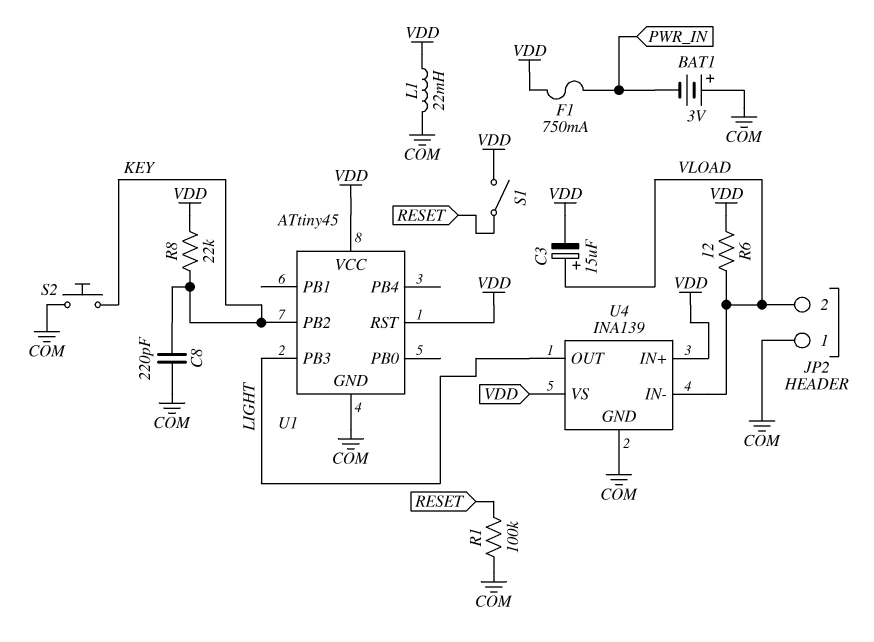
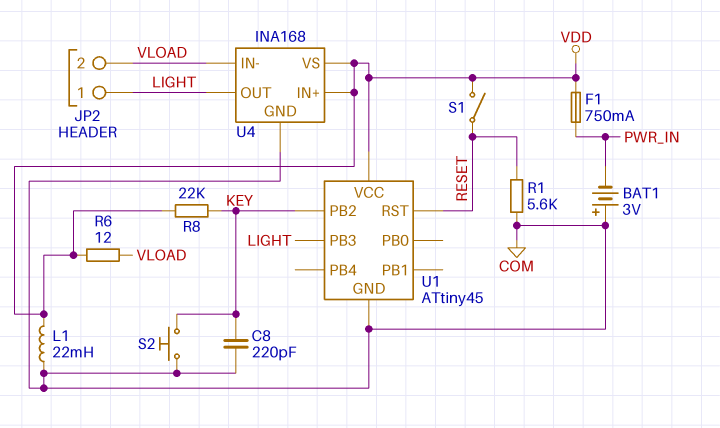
C3: 15uF (plus VLOAD, minus VDD) -> none
JP2 pin 1: COM -> LIGHT
R1: 100k (COM, RESET) -> 5.6k (COM, RESET)
U1 pin RST: VDD -> RESET
U4: INA139 -> INA168

